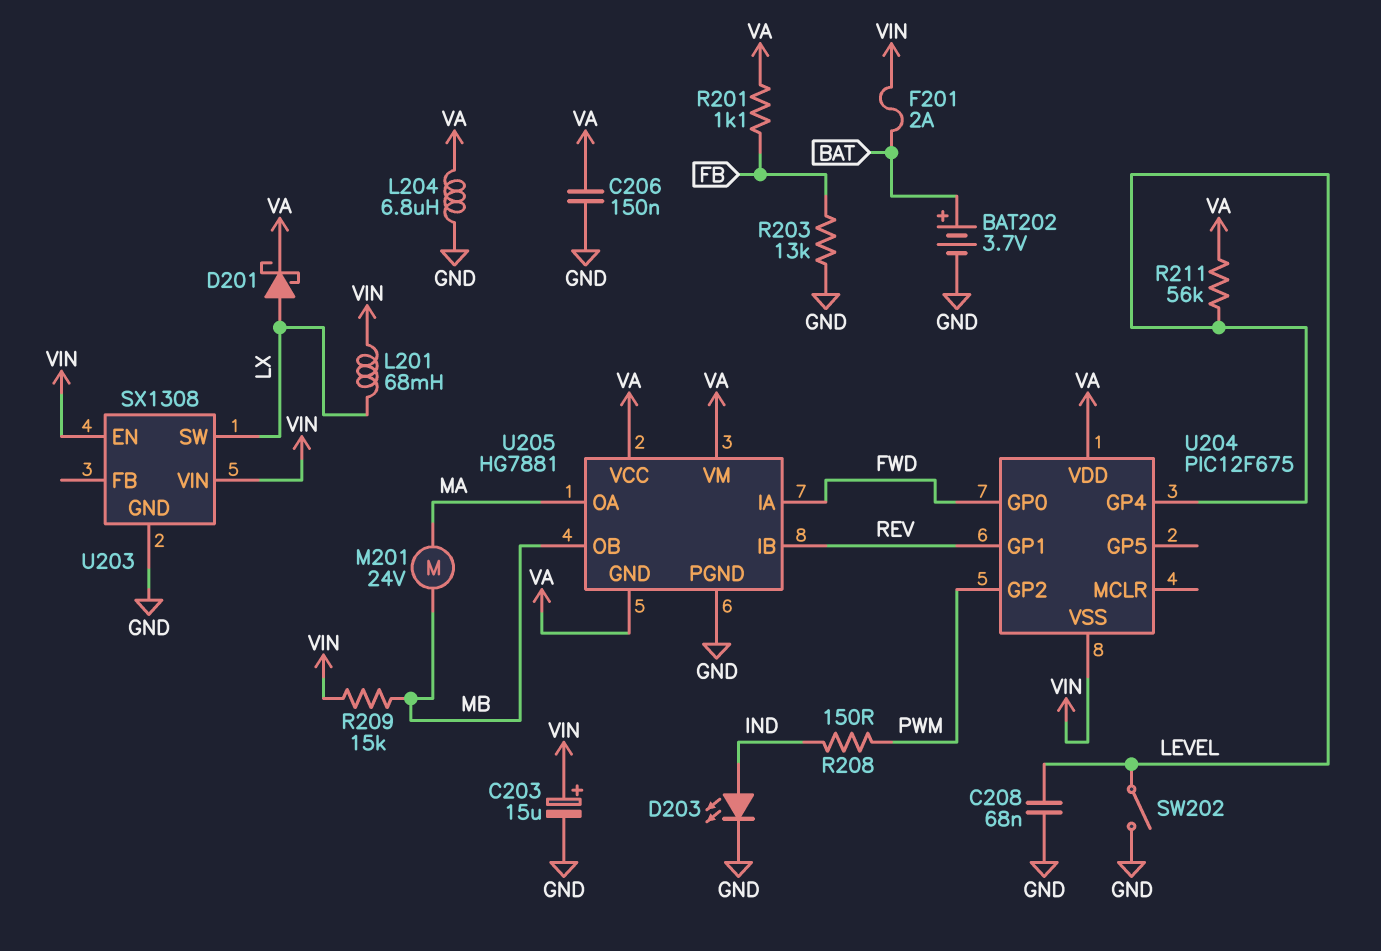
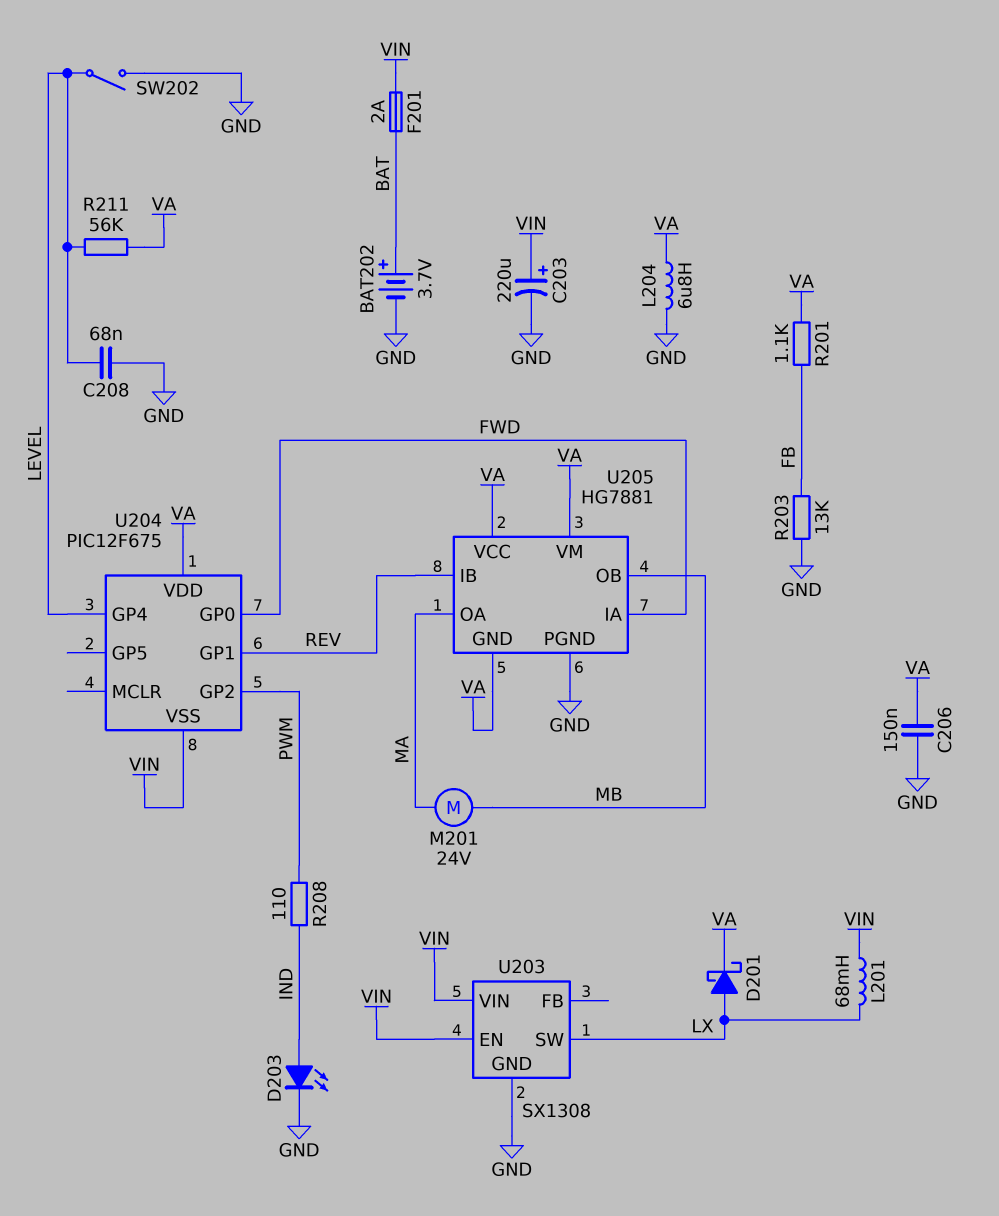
C203: 15uF (plus VIN, minus GND) -> 220uF (plus VIN, minus GND)
R208: 150 (IND, PWM) -> 110 (IND, PWM)
R209: 15k (MB, VIN) -> none

